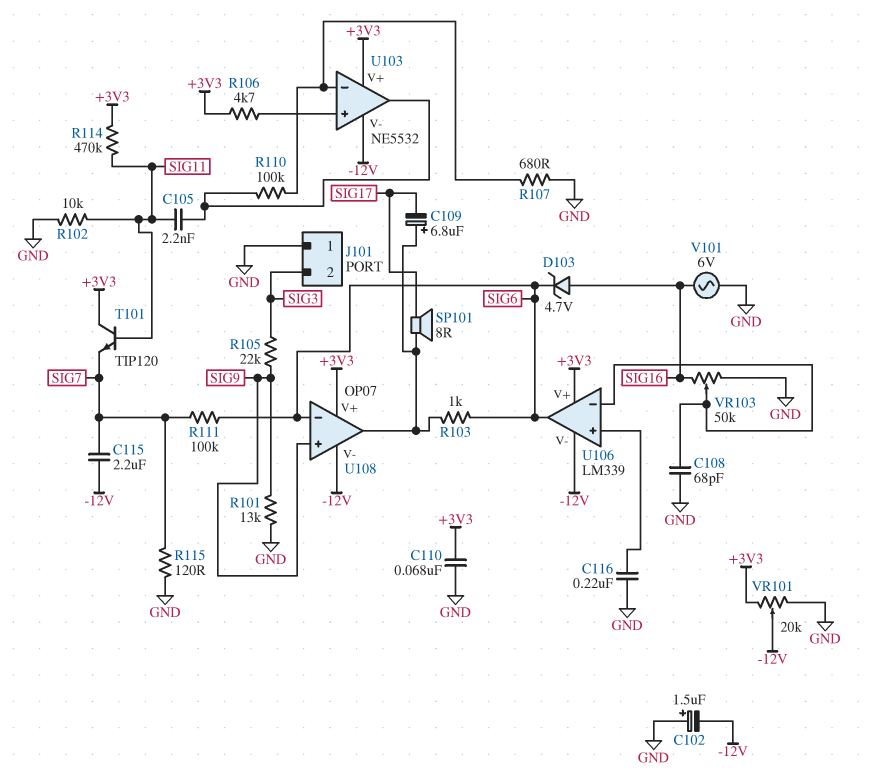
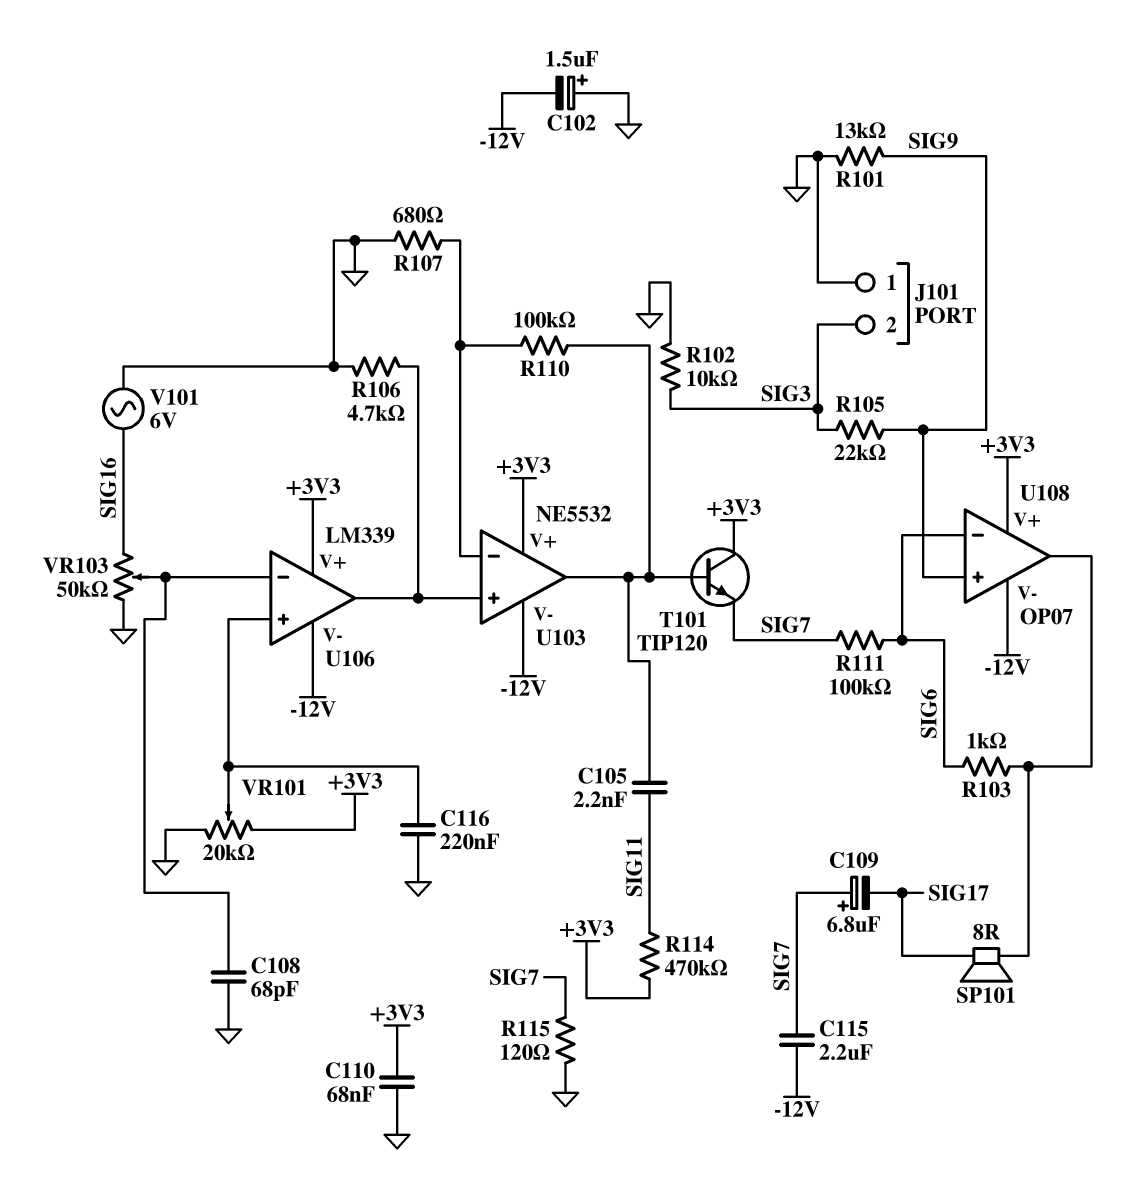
C109: 6.8uF (plus U108/out, minus SIG17) -> 6.8uF (plus SIG7, minus SIG17)
D103: zener 4.7V (A SIG16, K SIG6) -> none
R102: 10k (GND, SIG11) -> 10k (GND, SIG3)
R106: 4.7k (+3V3, U103/in+) -> 4.7k (GND, U103/in+)
T101: NPN TIP120 (B SIG11, C +3V3, E SIG7) -> NPN TIP120 (B U103/out, C +3V3, E SIG7)
U106 pin out: SIG6 -> U103/in+
VR101: 20k (+3V3, GND, wiper -12V) -> 20k (+3V3, GND, wiper U106/in+)

